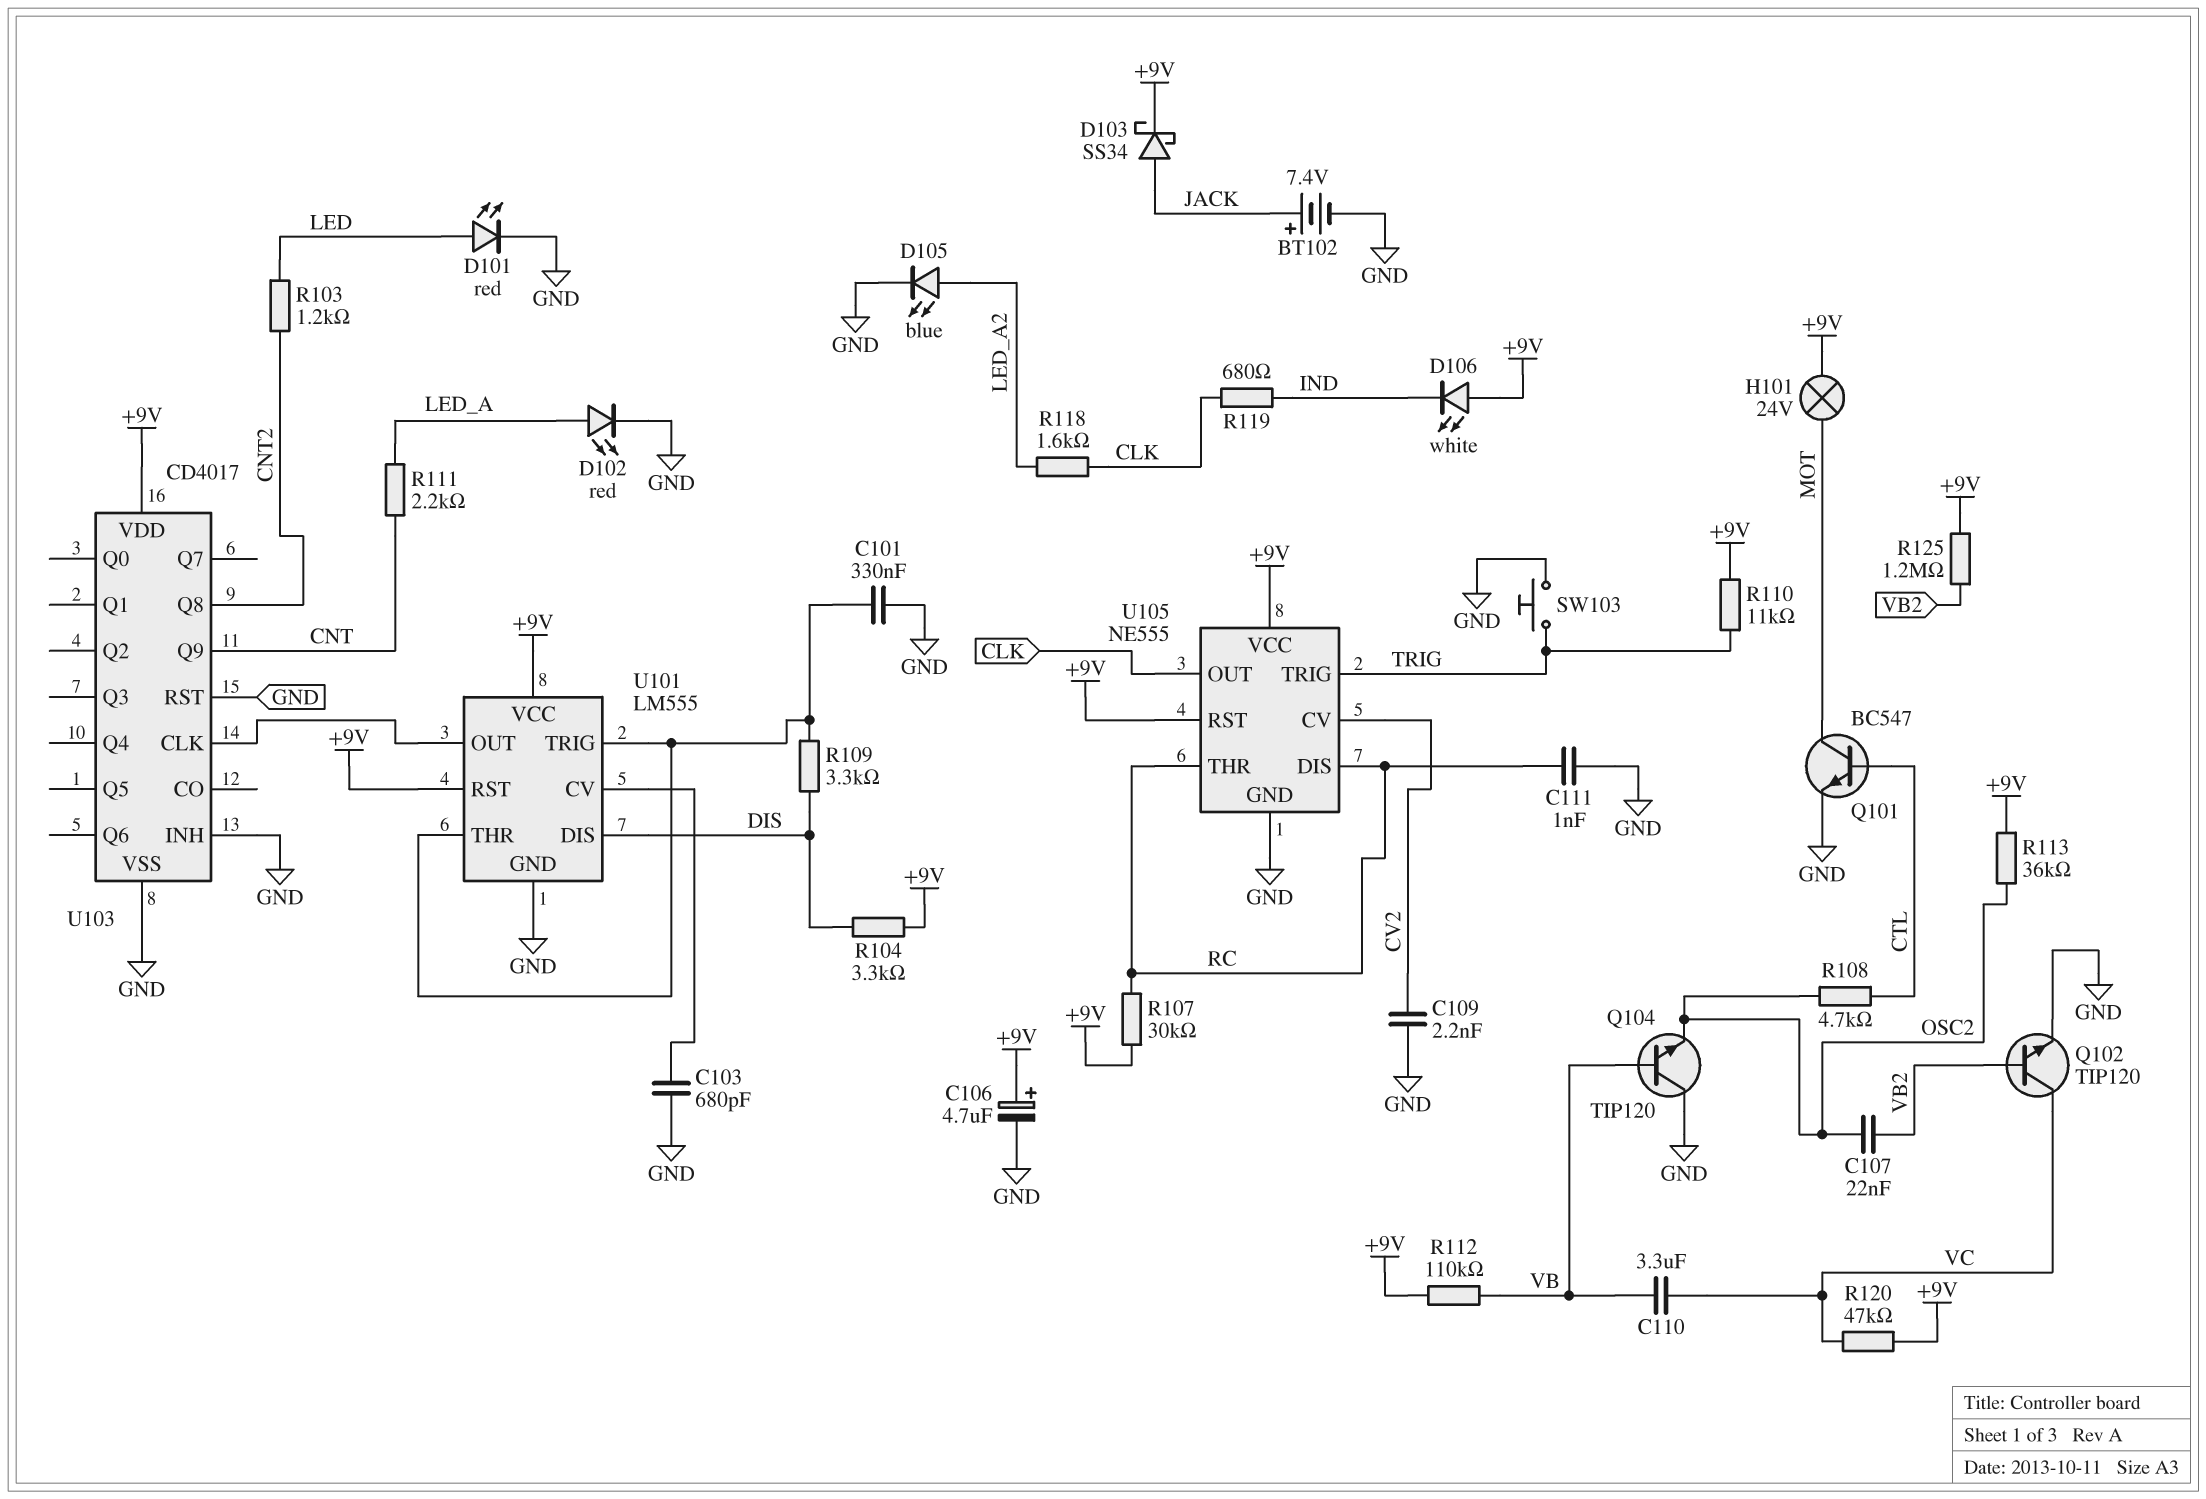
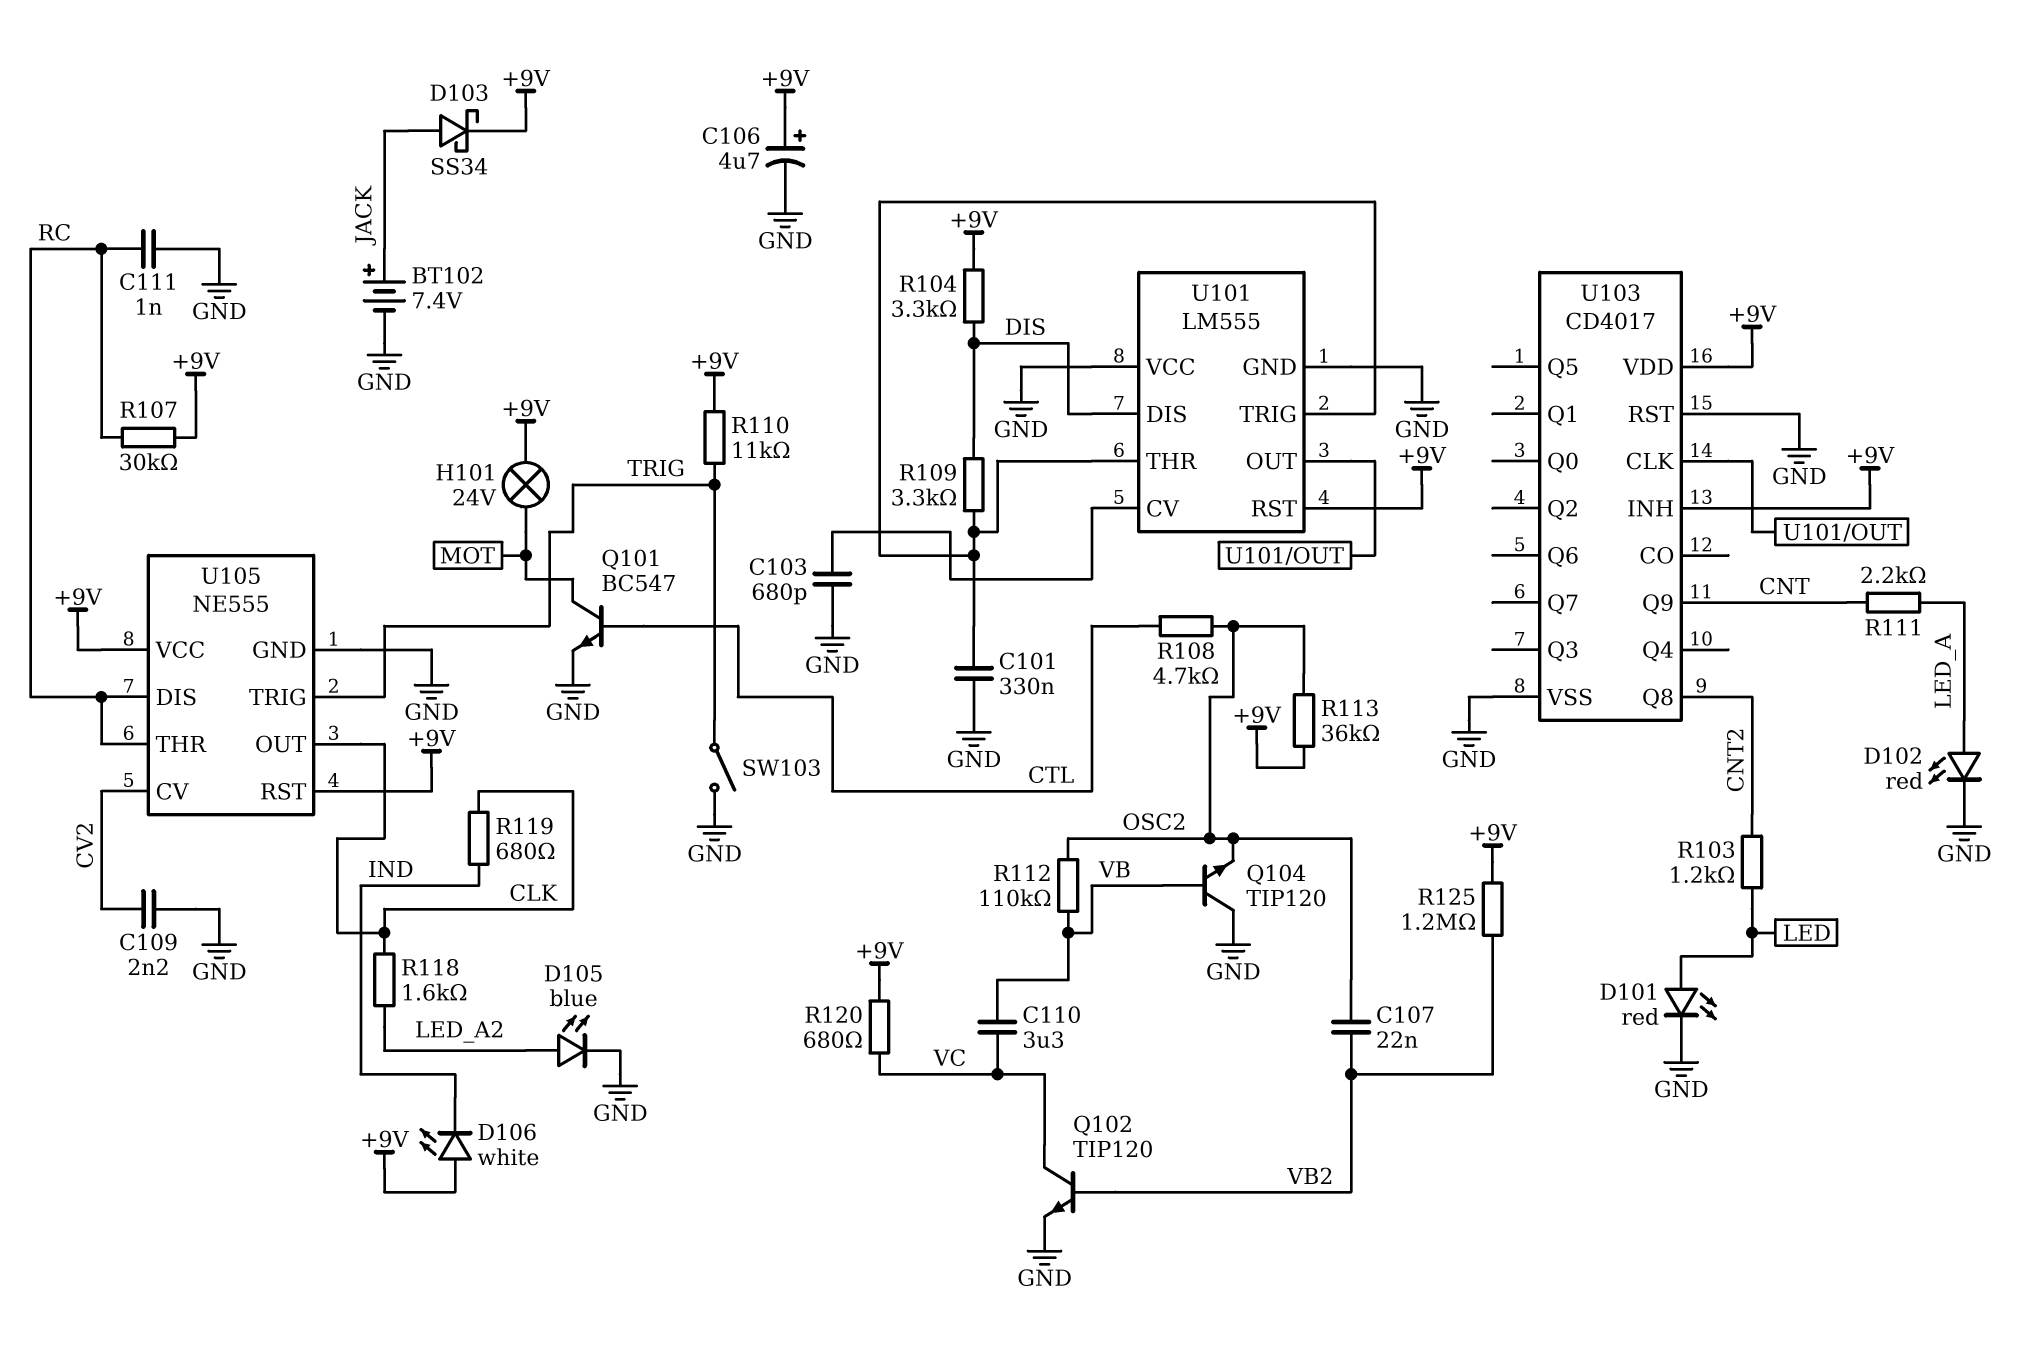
R112: 110k (+9V, VB) -> 110k (OSC2, VB)
R120: 47k (+9V, VC) -> 680 (+9V, VC)
SW103: button (GND, TRIG) -> switch (GND, TRIG)
U101 pin VCC: +9V -> GND
U103 pin INH: GND -> +9V

